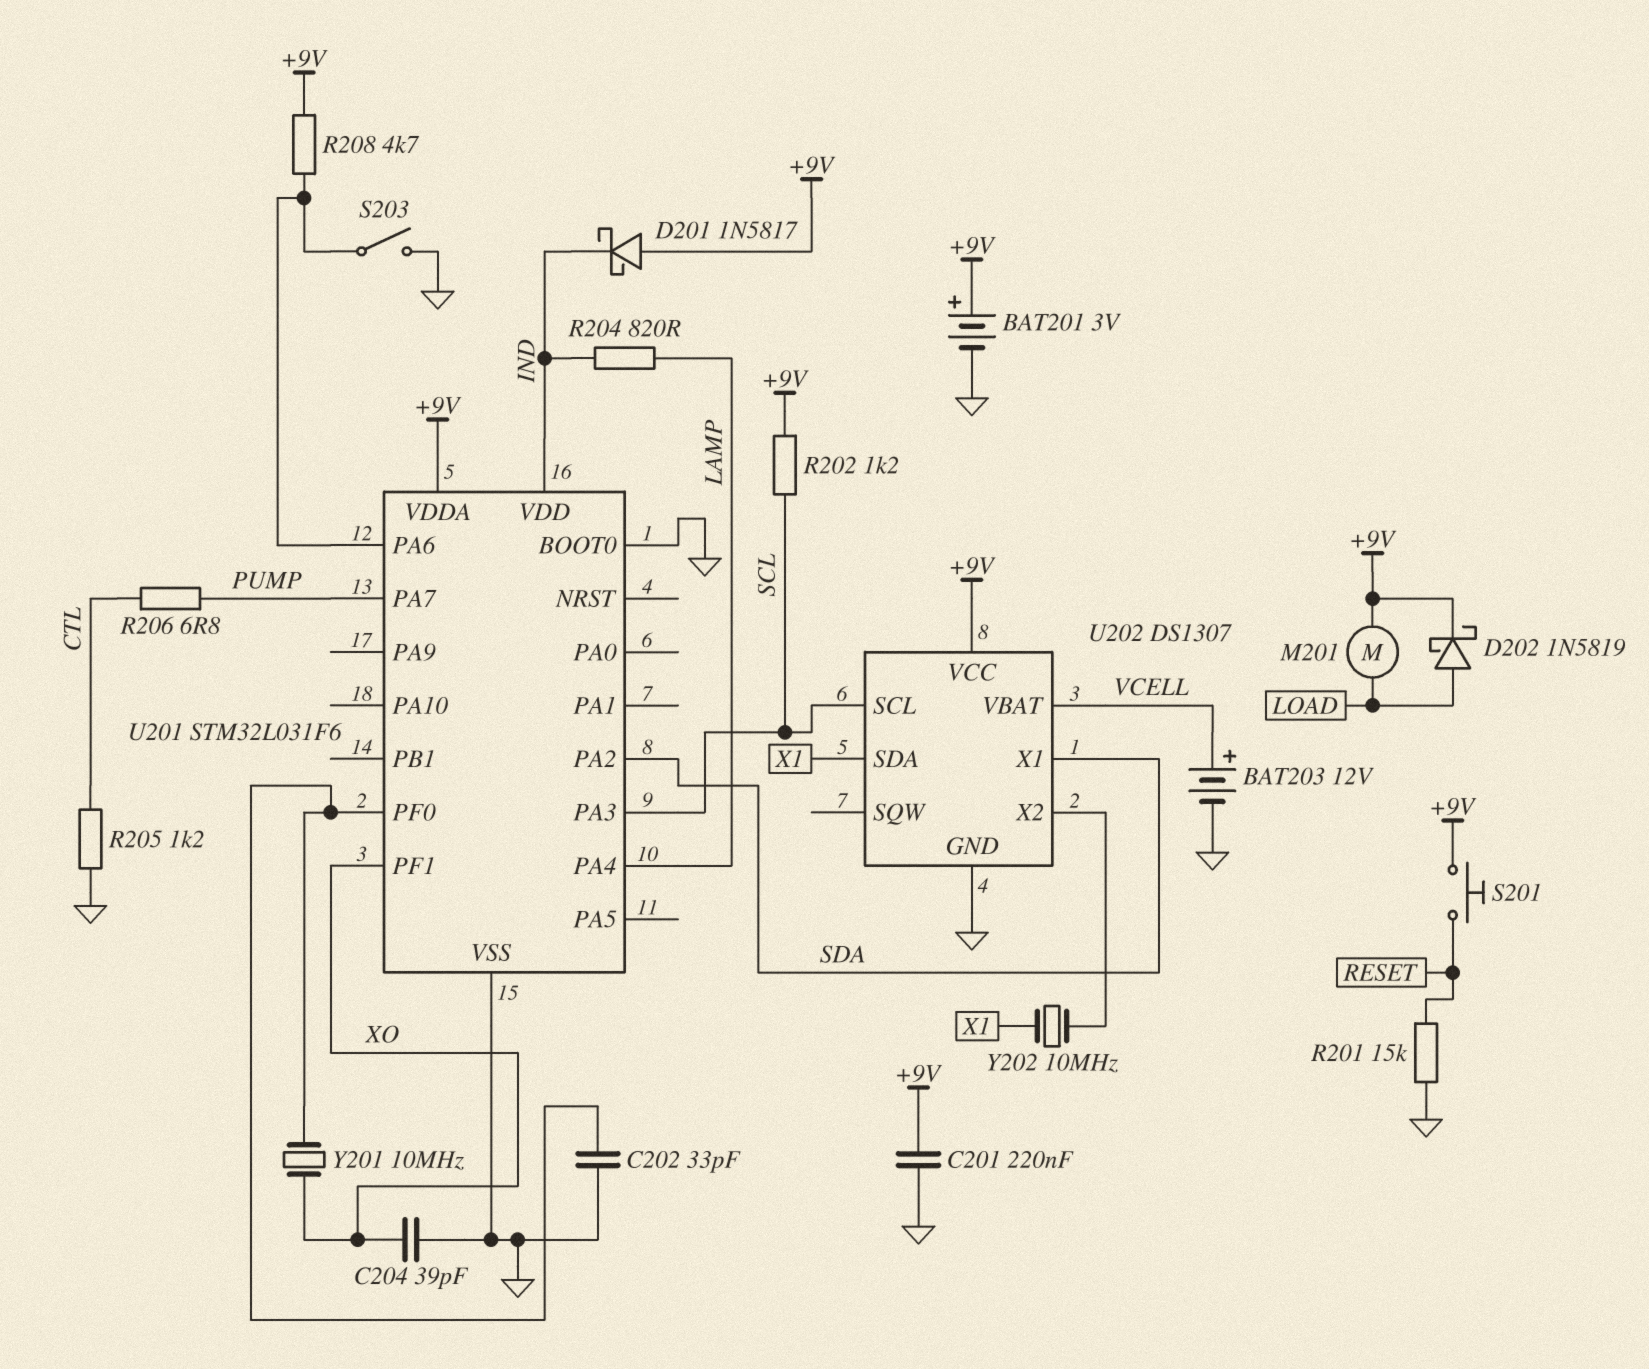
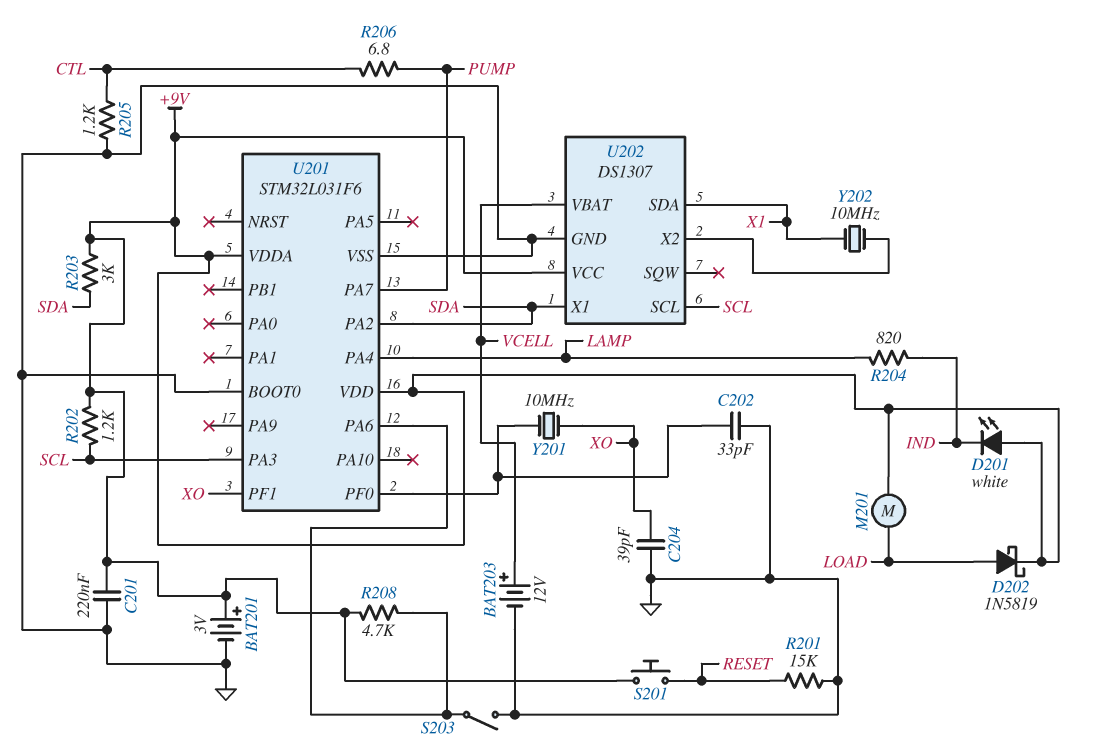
D201: schottky 1N5817 (A +9V, K IND) -> LED white (A +9V, K IND)
R203: none -> 3k (+9V, SDA)
U201 pin VDD: IND -> +9V

